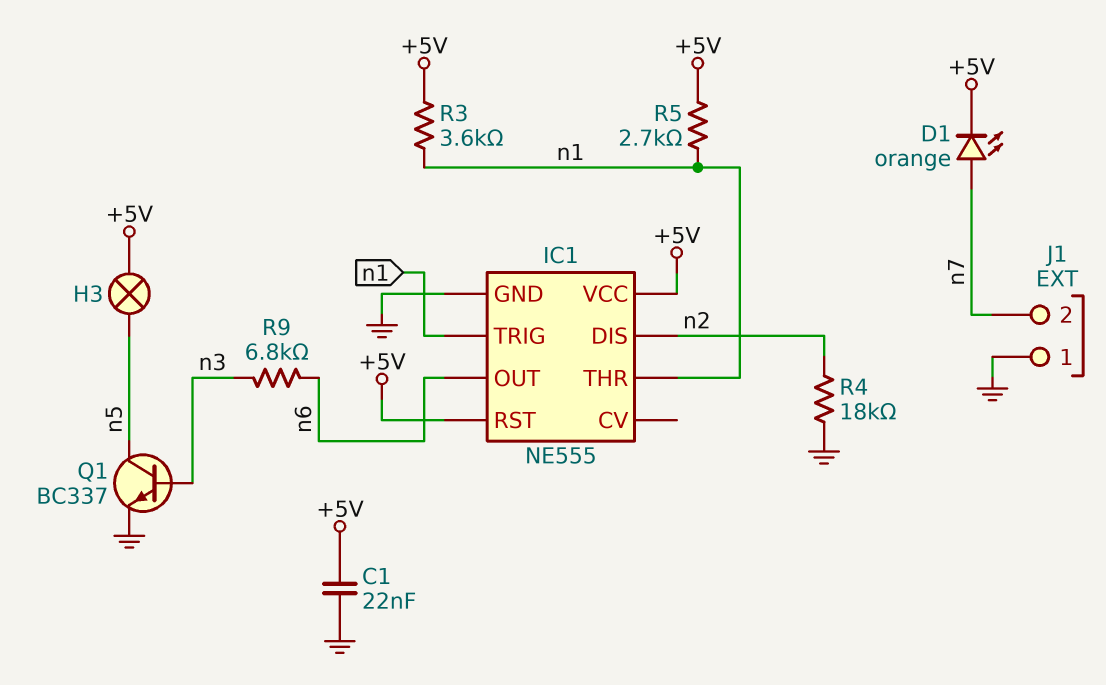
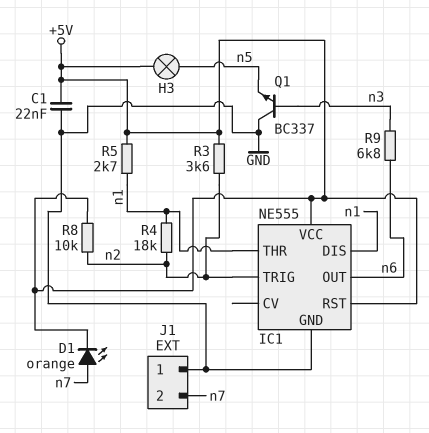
IC1 pin DIS: n2 -> n1
IC1 pin TRIG: n1 -> n2
Q1: NPN BC337 (B n3, C n5, E GND) -> NPN BC337 (B n3, C GND, E n5)
R3: 3.6k (+5V, n1) -> 3.6k (+5V, n2)
R4: 18k (GND, n2) -> 18k (n1, n2)
R8: none -> 10k (+5V, n2)

